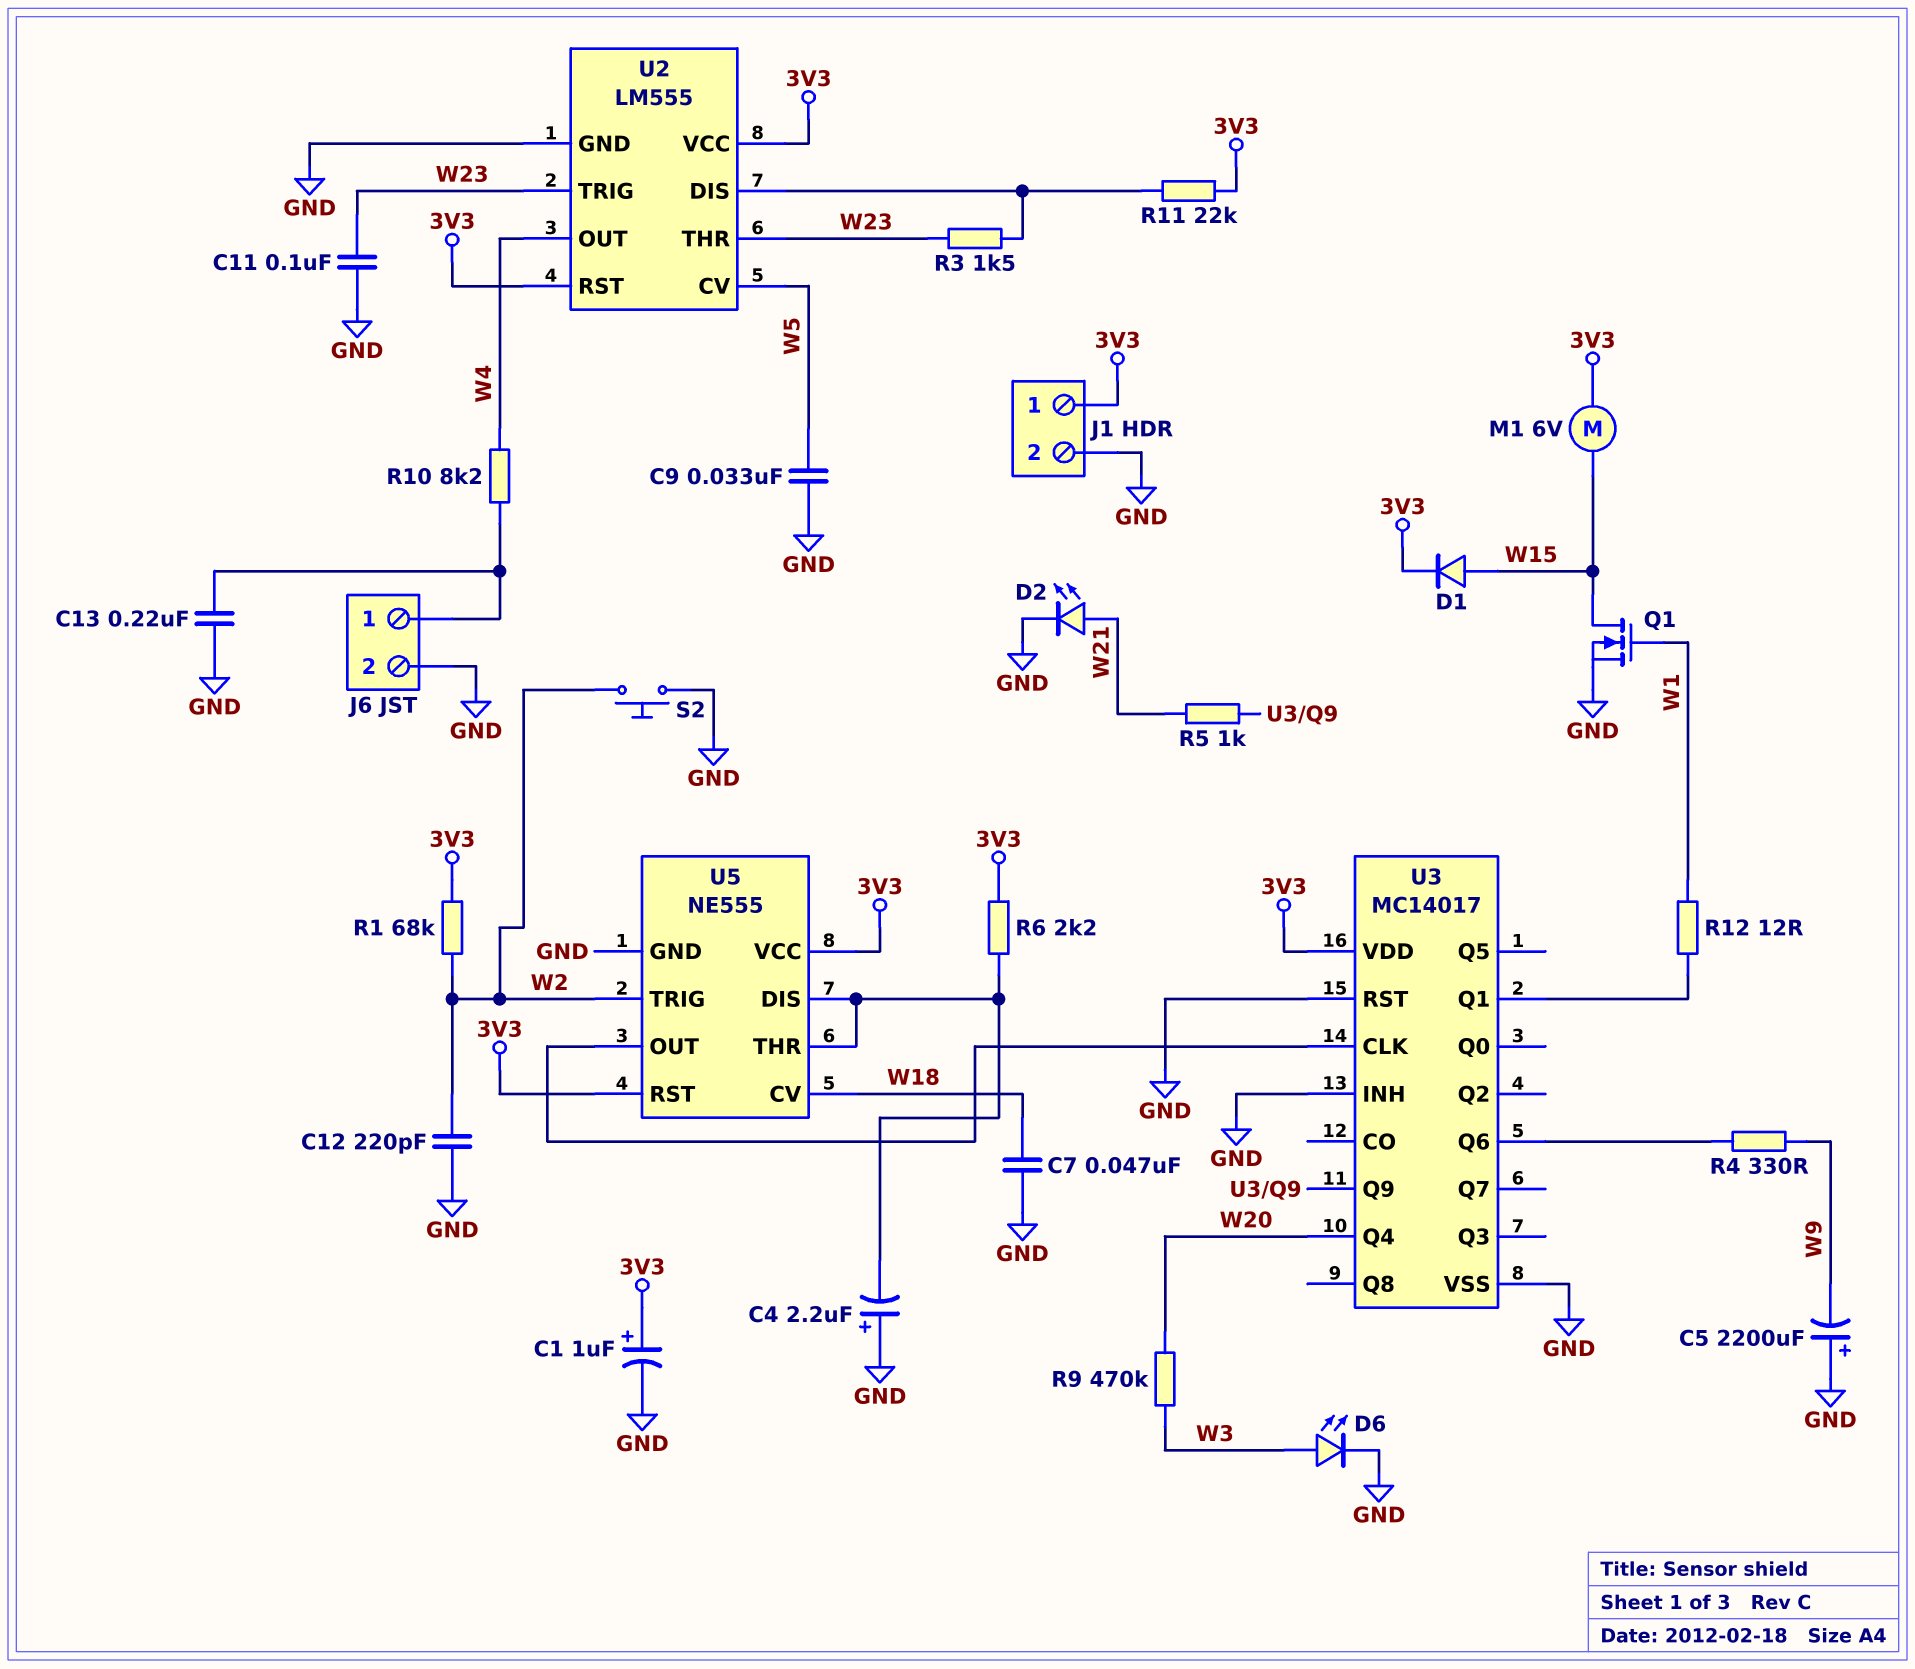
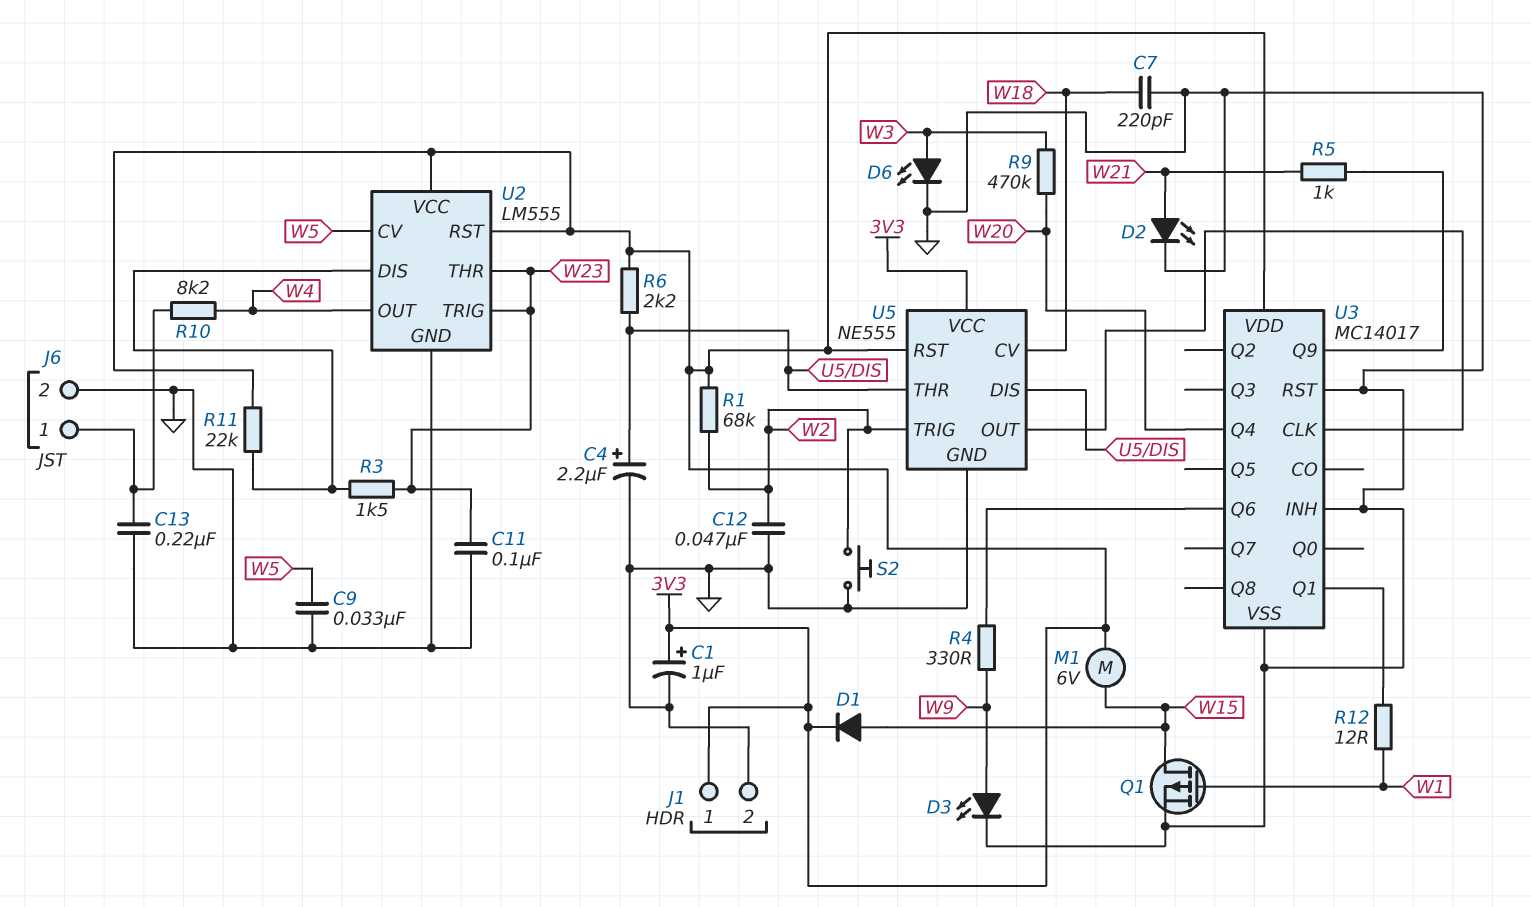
C4: 2.2uF (plus GND, minus U5/DIS) -> 2.2uF (plus U5/DIS, minus GND)
C5: 2200uF (plus GND, minus W9) -> none
C7: 47nF (GND, W18) -> 220pF (GND, W18)
C12: 220pF (GND, W2) -> 47nF (GND, W2)
D3: none -> LED (A W9, K GND)
Q1: NMOS (G W1, D W15, S GND) -> PMOS (G W1, D W15, S GND)

